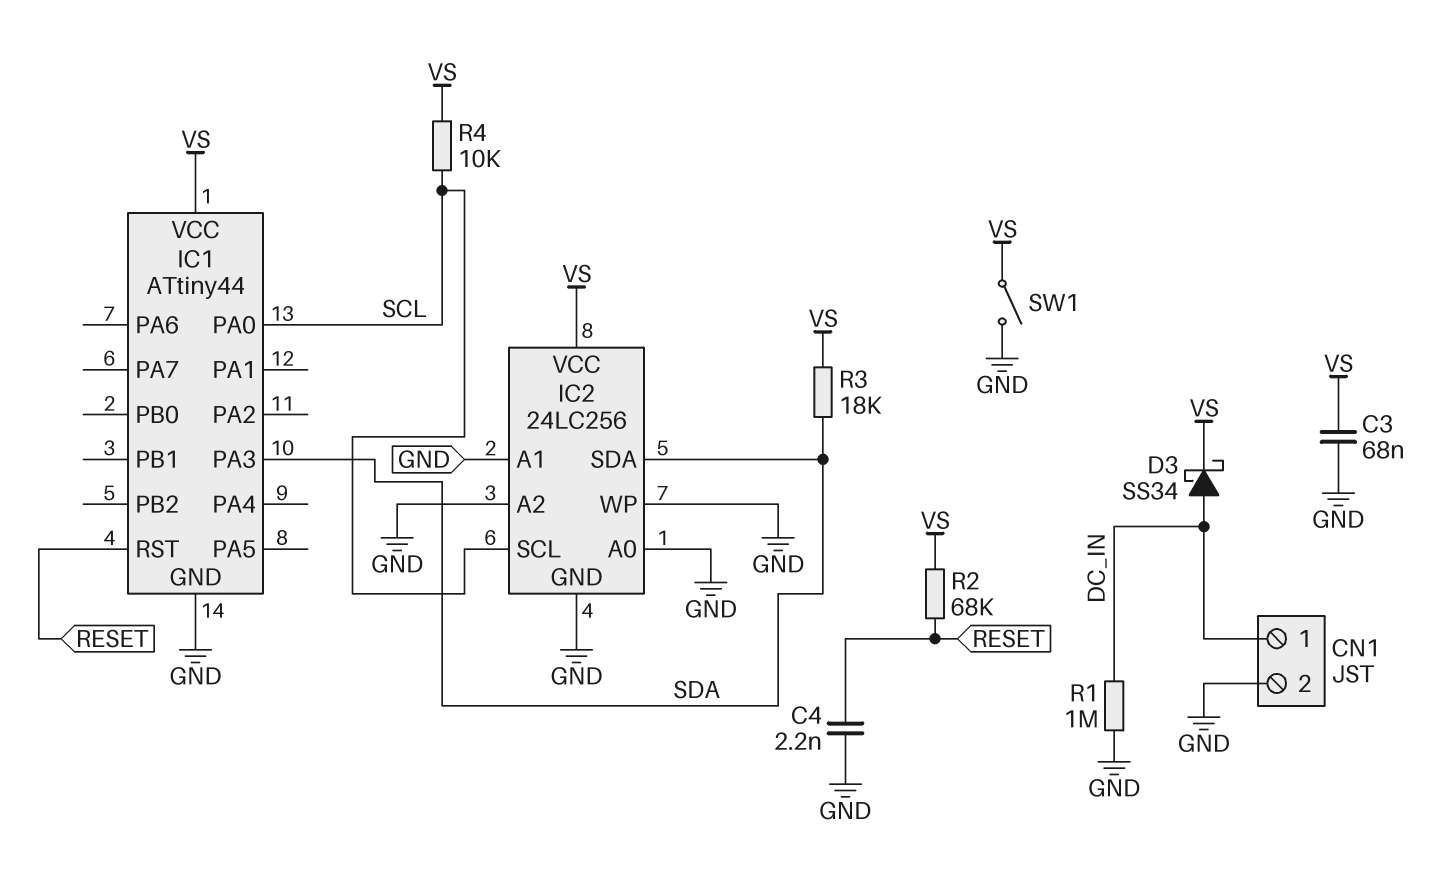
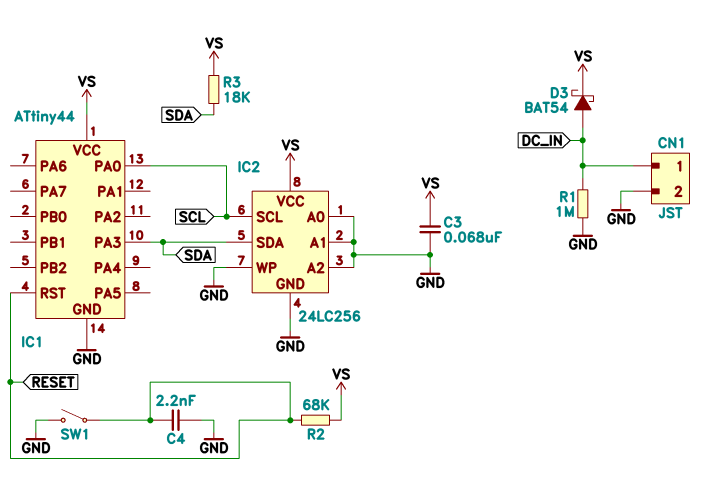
D3: schottky SS34 (A DC_IN, K VS) -> schottky BAT54 (A DC_IN, K VS)
R4: 10k (SCL, VS) -> none
SW1: switch (GND, VS) -> switch (GND, RESET)

